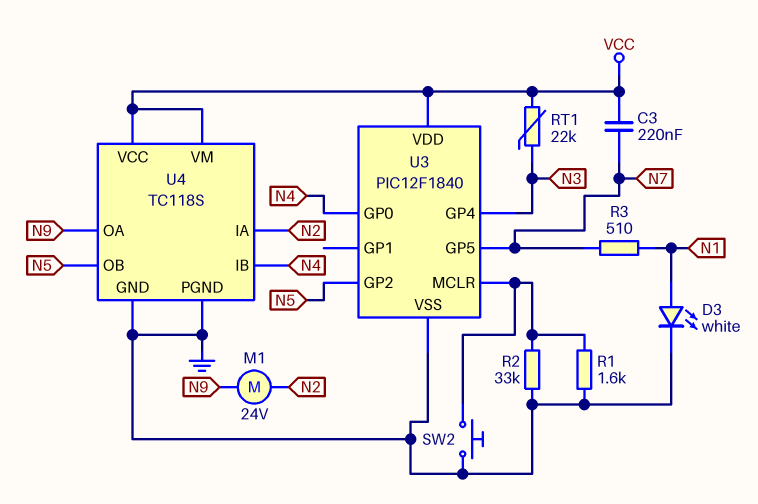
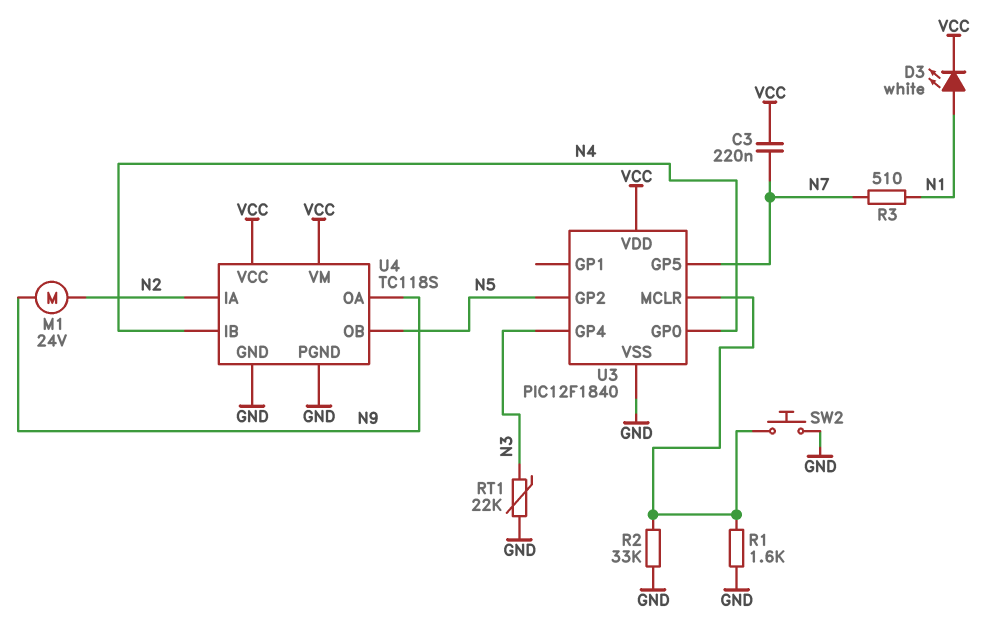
D3: LED white (A N1, K GND) -> LED white (A N1, K VCC)
RT1: 22k (N3, VCC) -> 22k (GND, N3)

